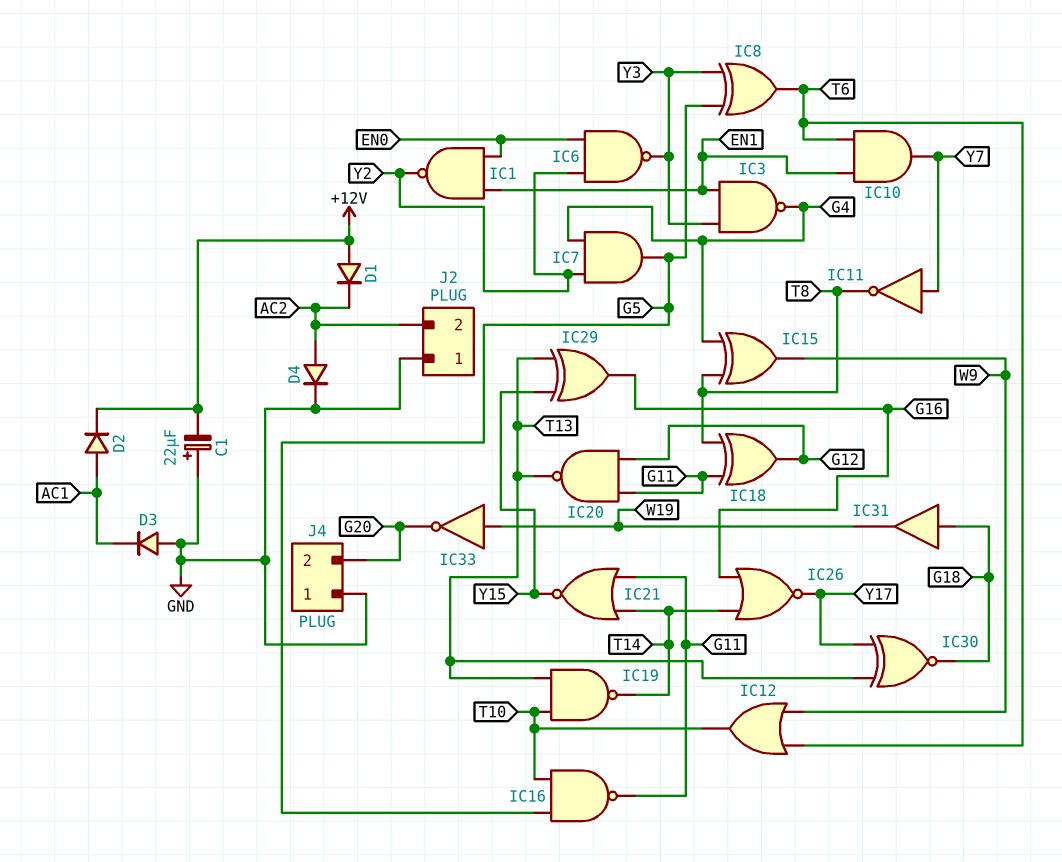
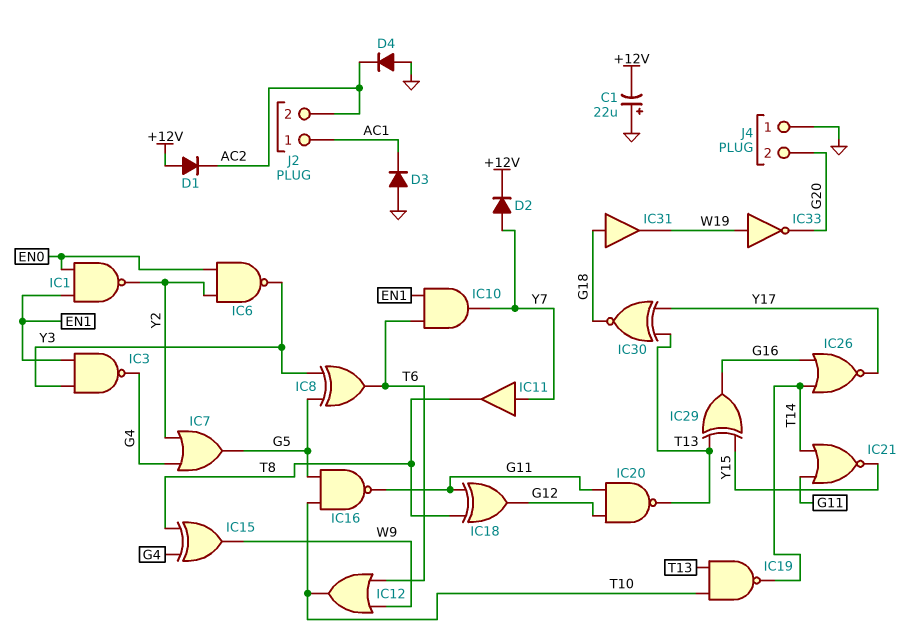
D2: diode (A AC1, K +12V) -> diode (A Y7, K +12V)
D4: diode (A AC2, K GND) -> diode (A GND, K AC2)
IC7: AND (in G4, in Y2, out G5) -> OR (in G4, in Y2, out G5)
IC11: NOT (in Y7, out T8) -> buffer (in Y7, out T8)
J2 pin 1: GND -> AC1

